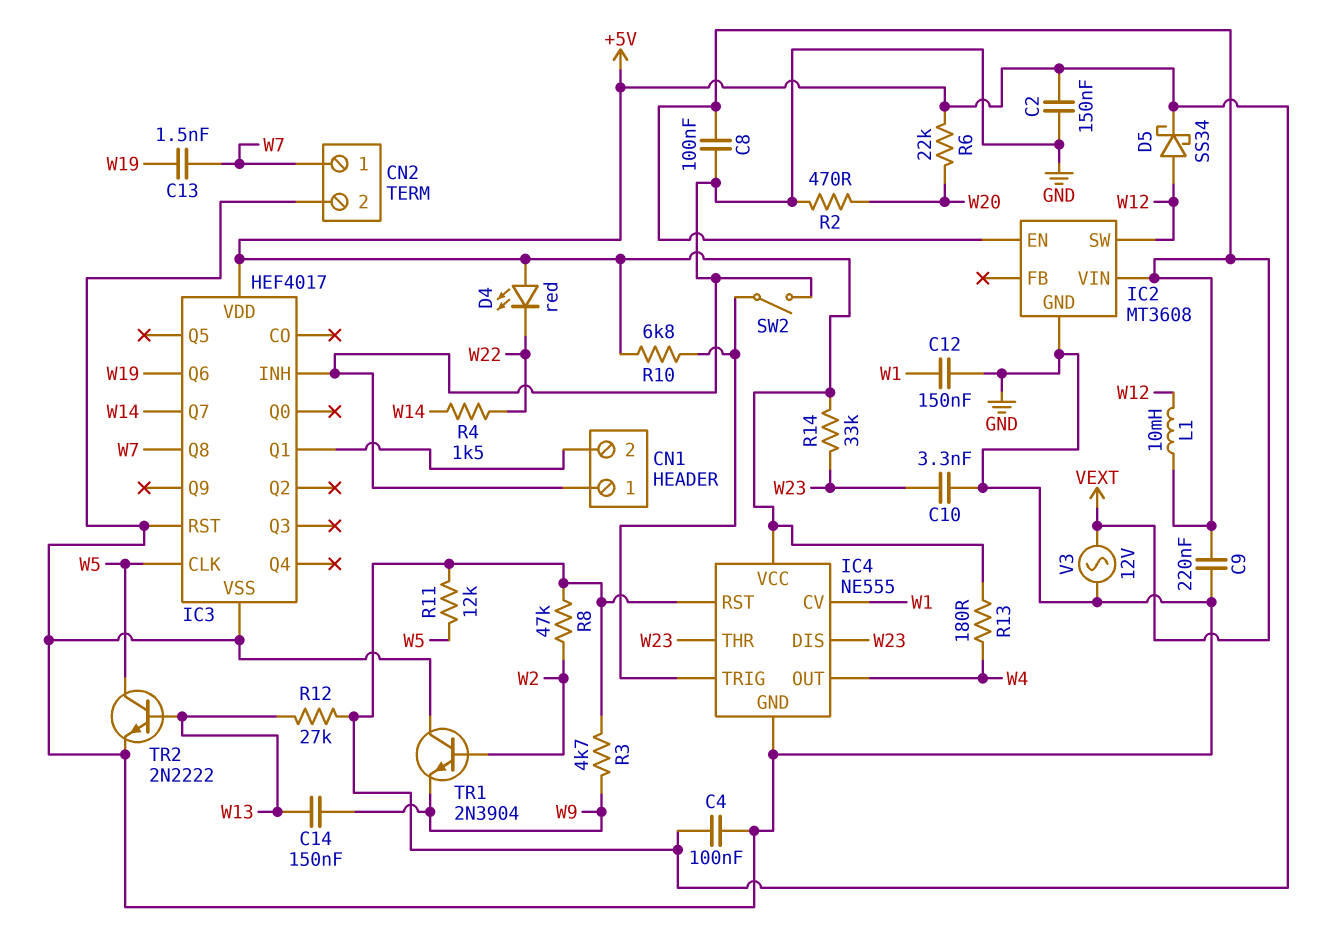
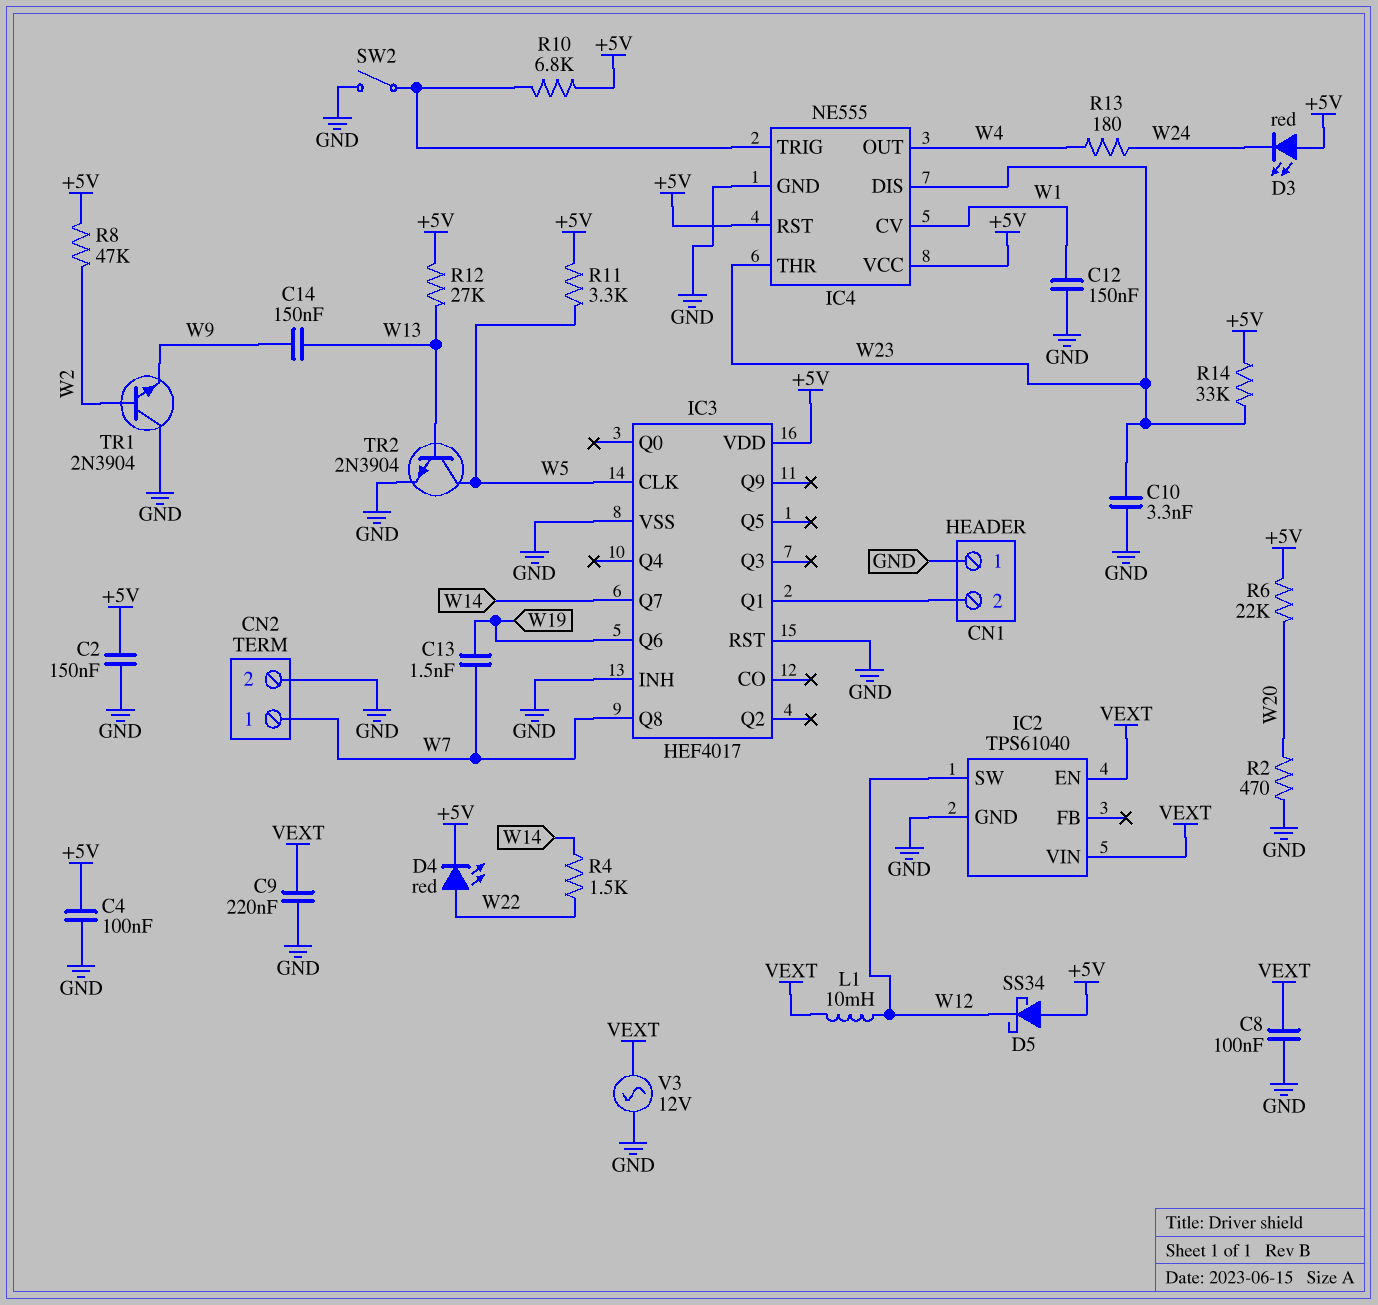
D3: none -> LED red (A +5V, K W24)
D4: LED red (A +5V, K W22) -> LED red (A W22, K +5V)
D5: schottky SS34 (A W12, K +5V) -> schottky SS34 (A +5V, K W12)
IC2: MT3608 -> TPS61040
R3: 4.7k (+5V, W9) -> none
R11: 12k (+5V, W5) -> 3.3k (+5V, W5)
R13: 180 (+5V, W4) -> 180 (W4, W24)
TR2: NPN 2N2222 (B W13, C W5, E GND) -> NPN 2N3904 (B W13, C W5, E GND)

